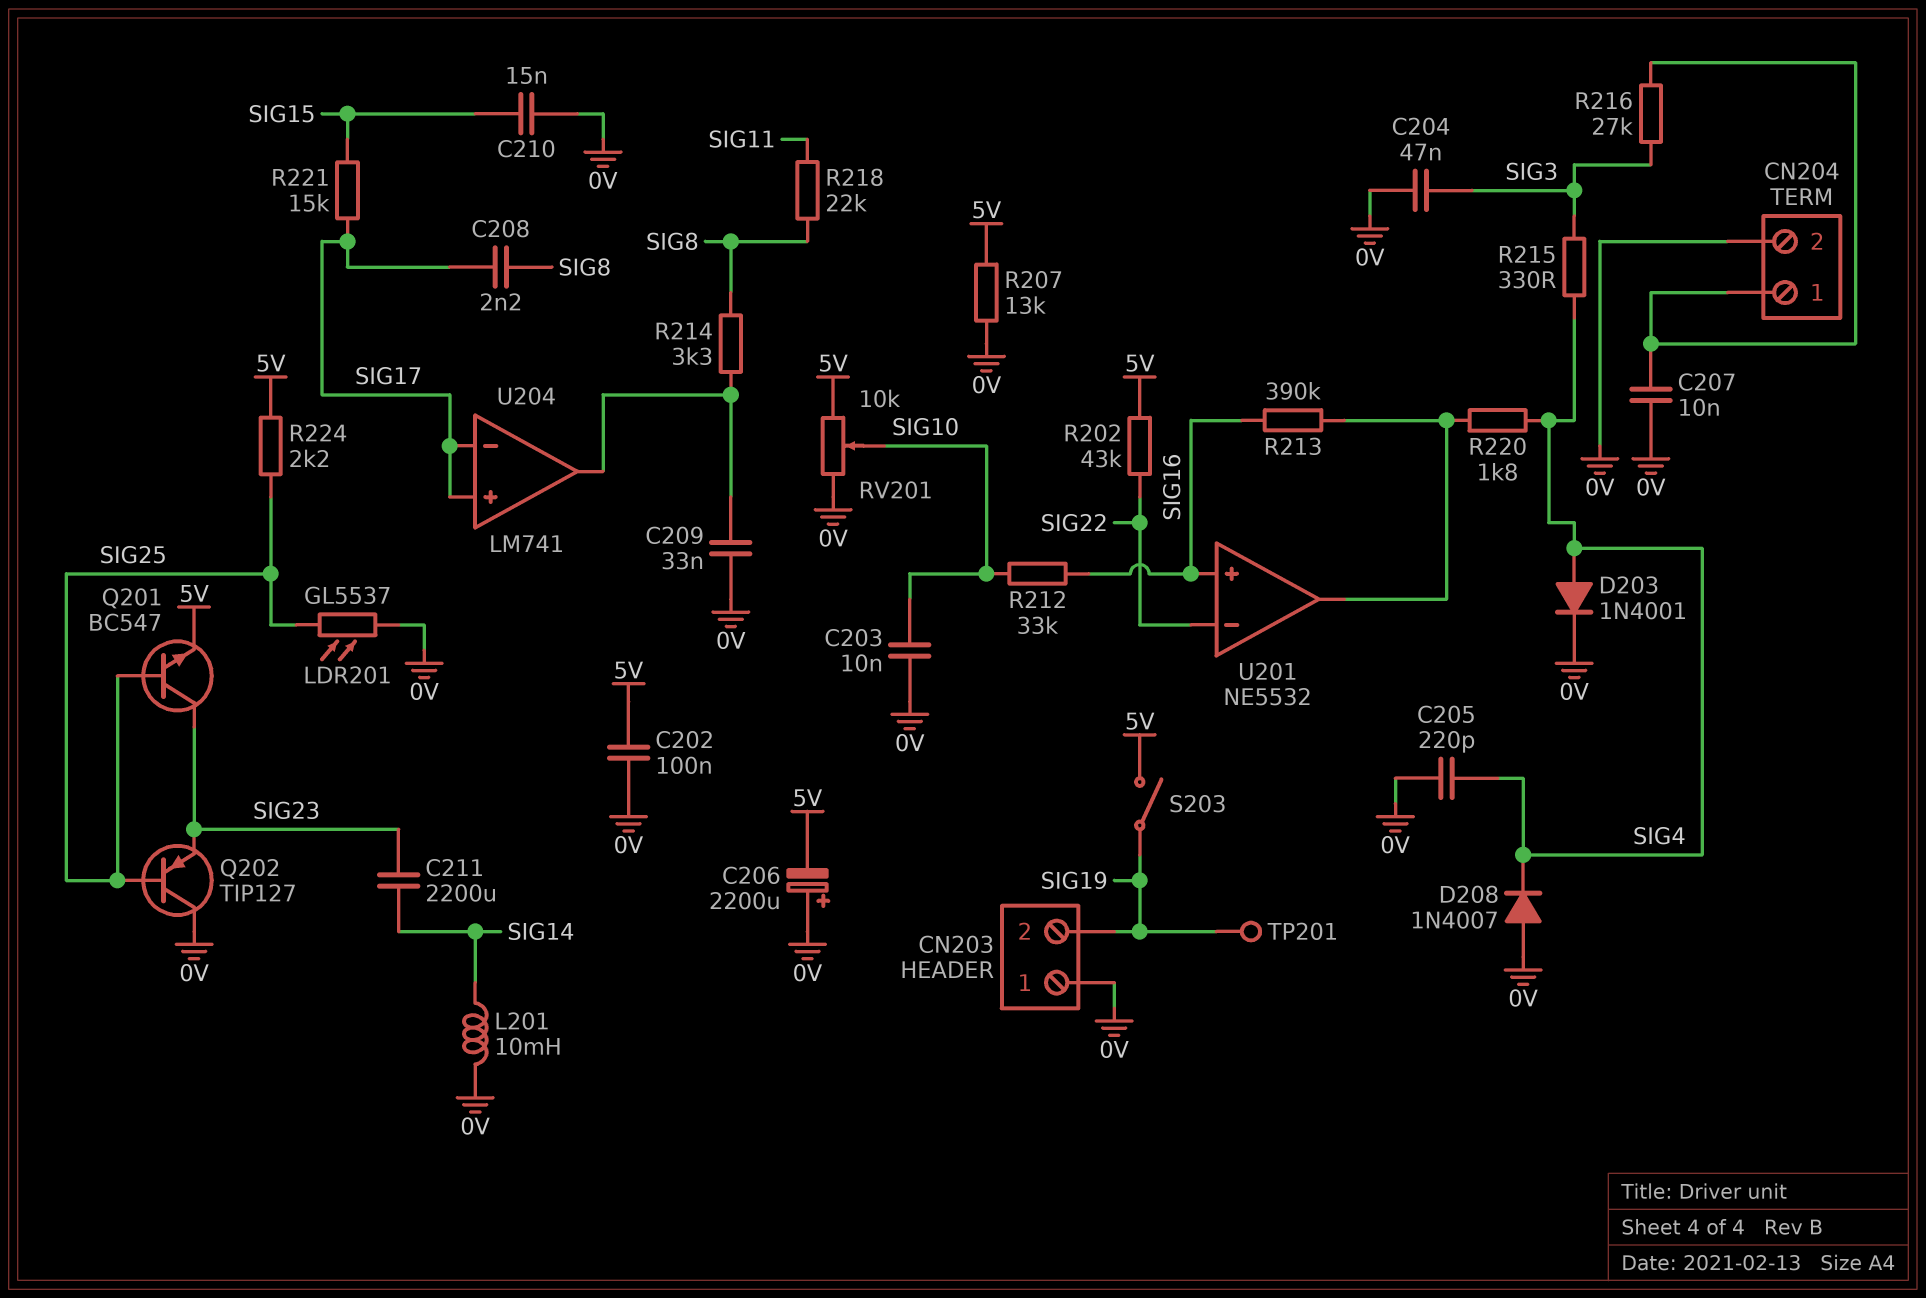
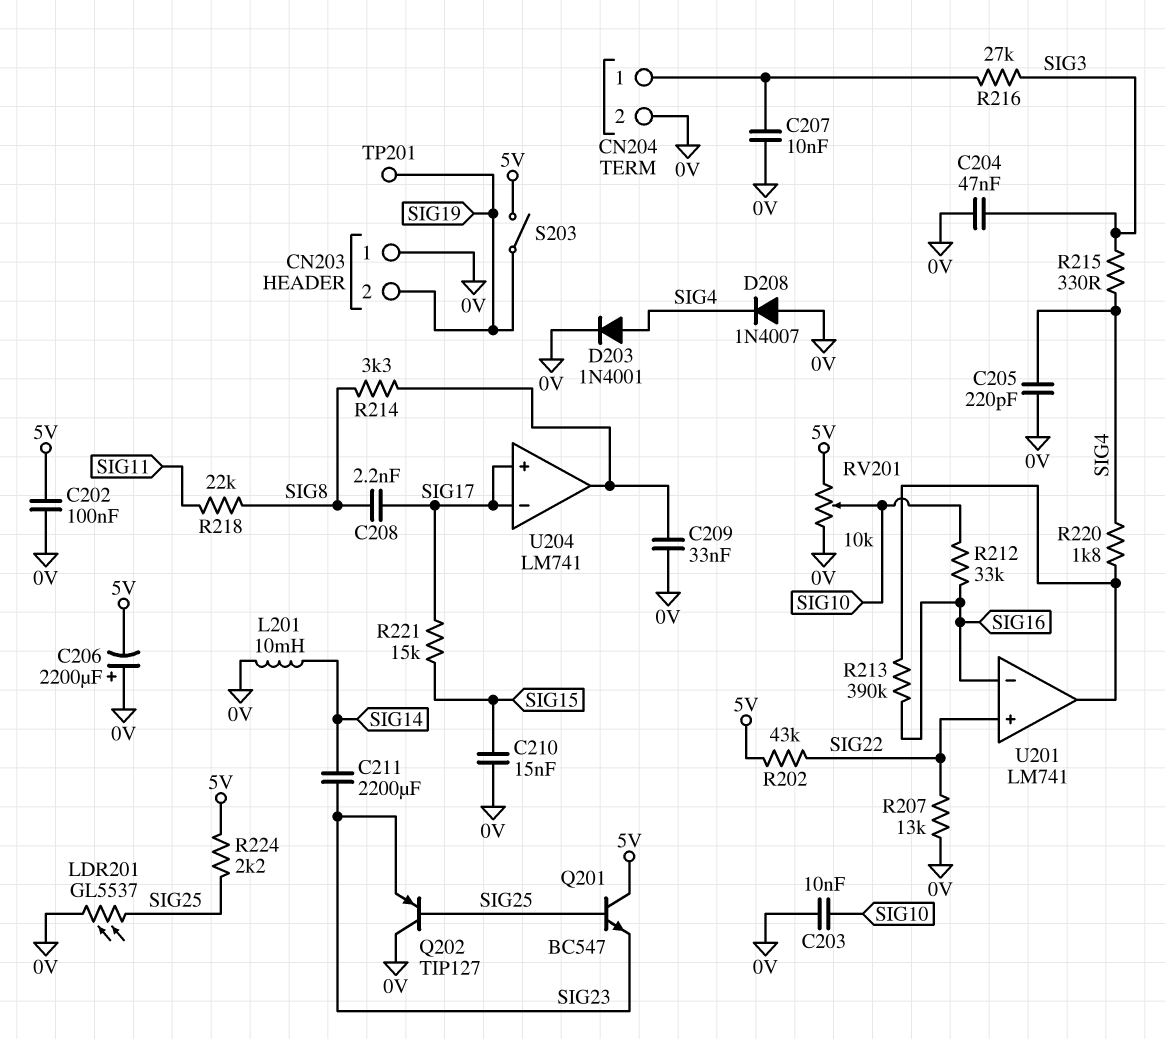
Q201: NPN BC547 (B SIG25, C SIG23, E 5V) -> NPN BC547 (B SIG25, C 5V, E SIG23)
R207: 13k (0V, 5V) -> 13k (0V, SIG22)
U201: NE5532 -> LM741
U201 pin in+: SIG16 -> SIG22
U201 pin in-: SIG22 -> SIG16

